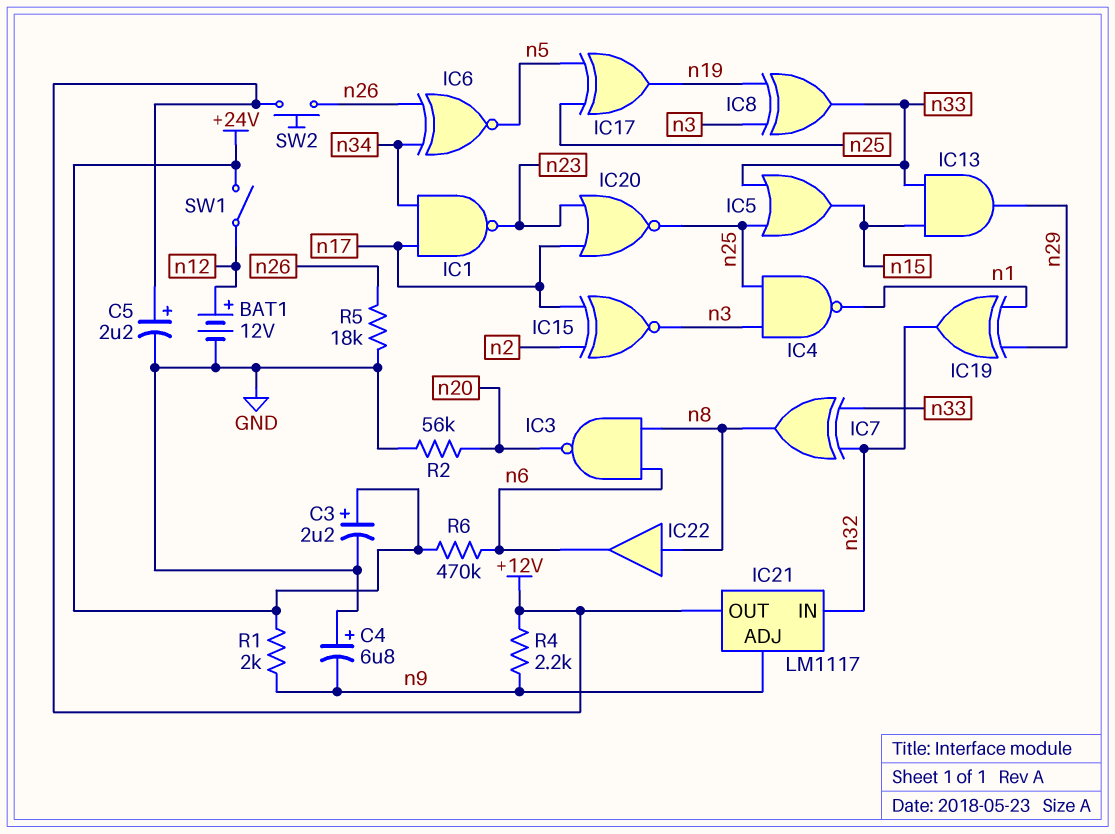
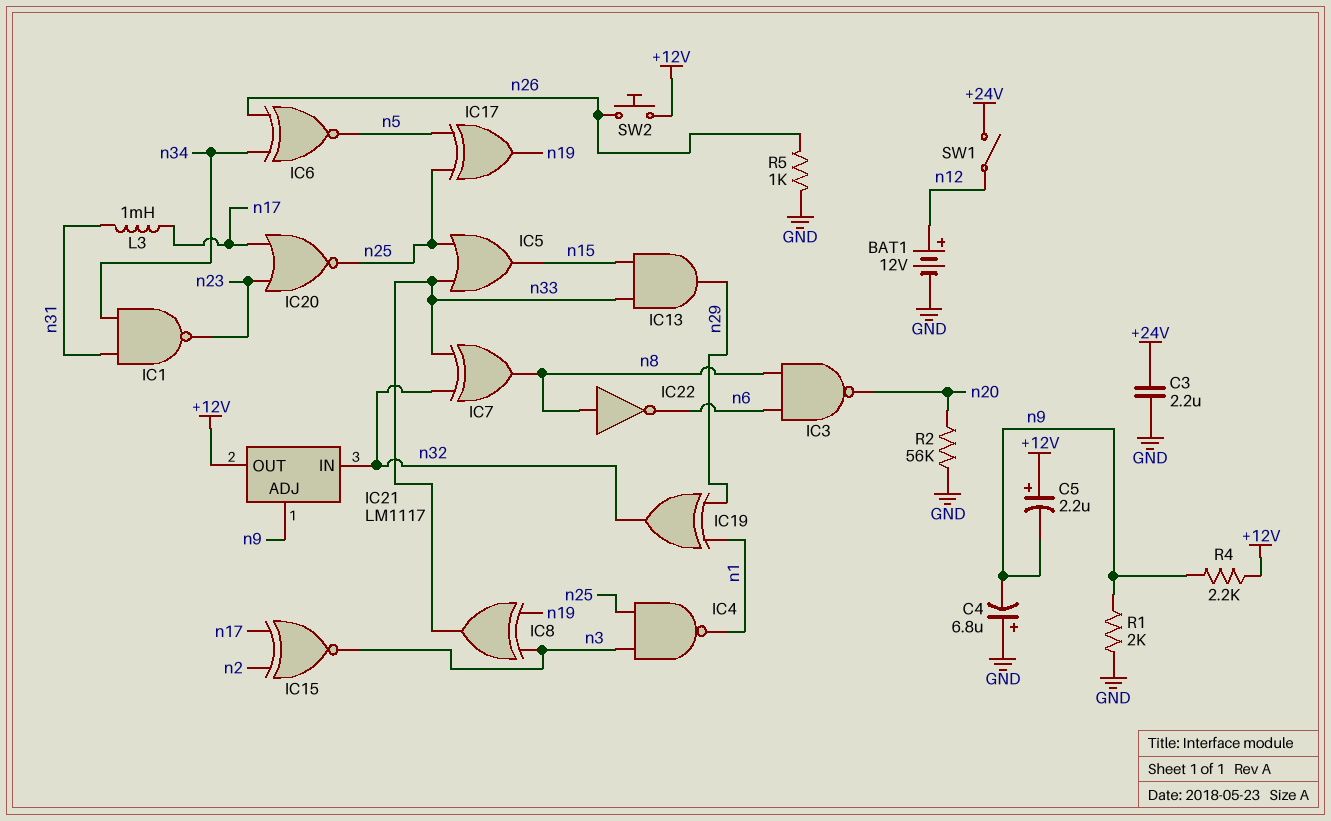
C3: 2.2uF (plus +24V, minus GND) -> 2.2uF (+24V, GND)
C5: 2.2uF (plus +12V, minus GND) -> 2.2uF (plus +12V, minus n9)
IC1: NAND (in n17, in n34, out n23) -> NAND (in n31, in n34, out n23)
IC22: buffer (in n8, out n6) -> NOT (in n8, out n6)
L3: none -> 1mH (n17, n31)
R1: 2k (+24V, n9) -> 2k (GND, n9)
R5: 18k (GND, n26) -> 1k (GND, n26)
R6: 470k (+24V, n6) -> none

